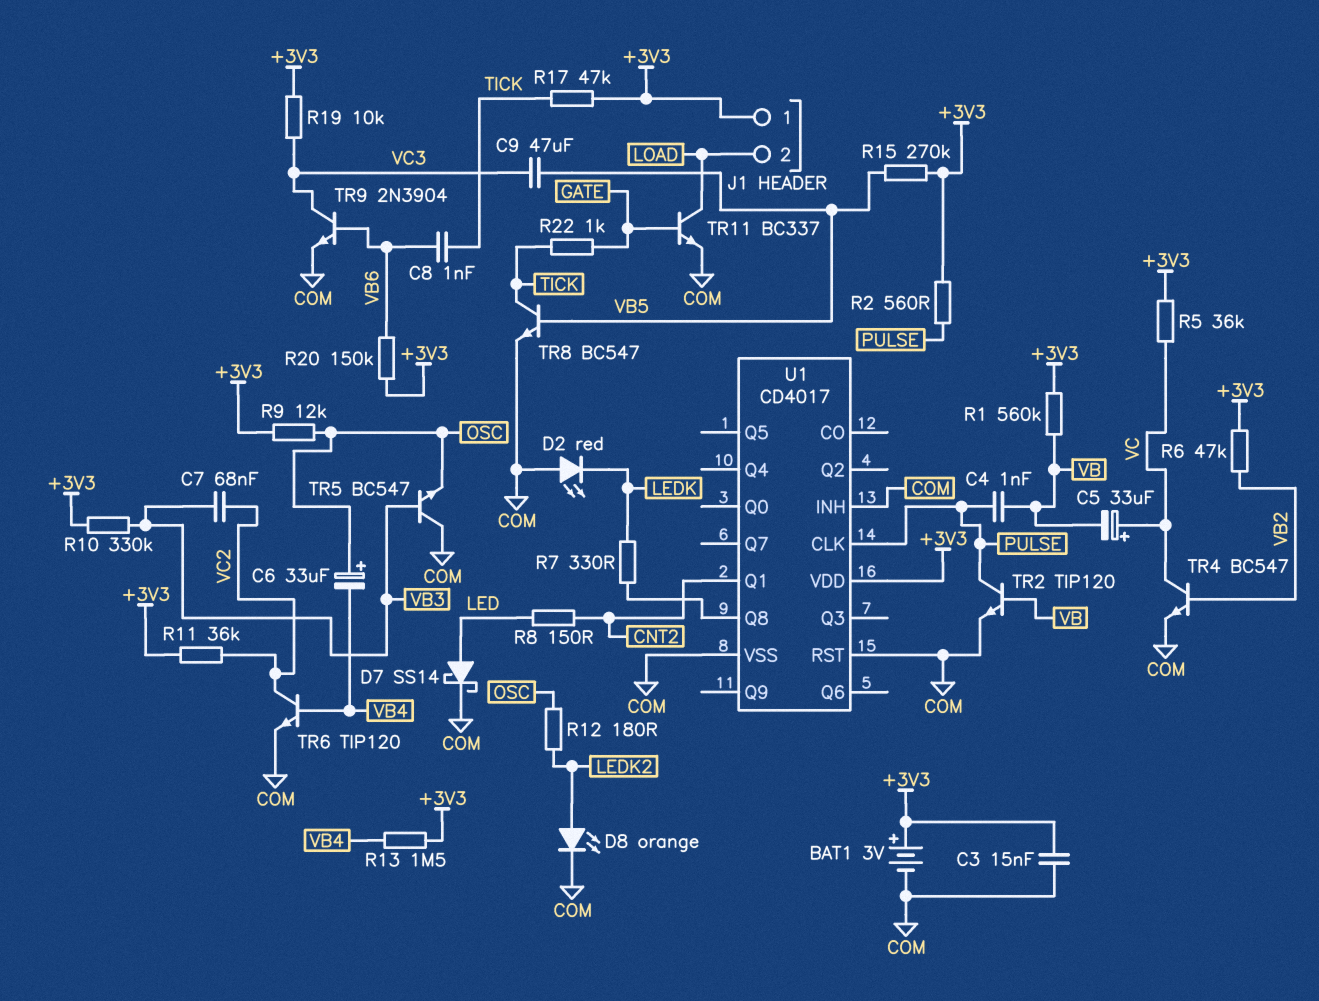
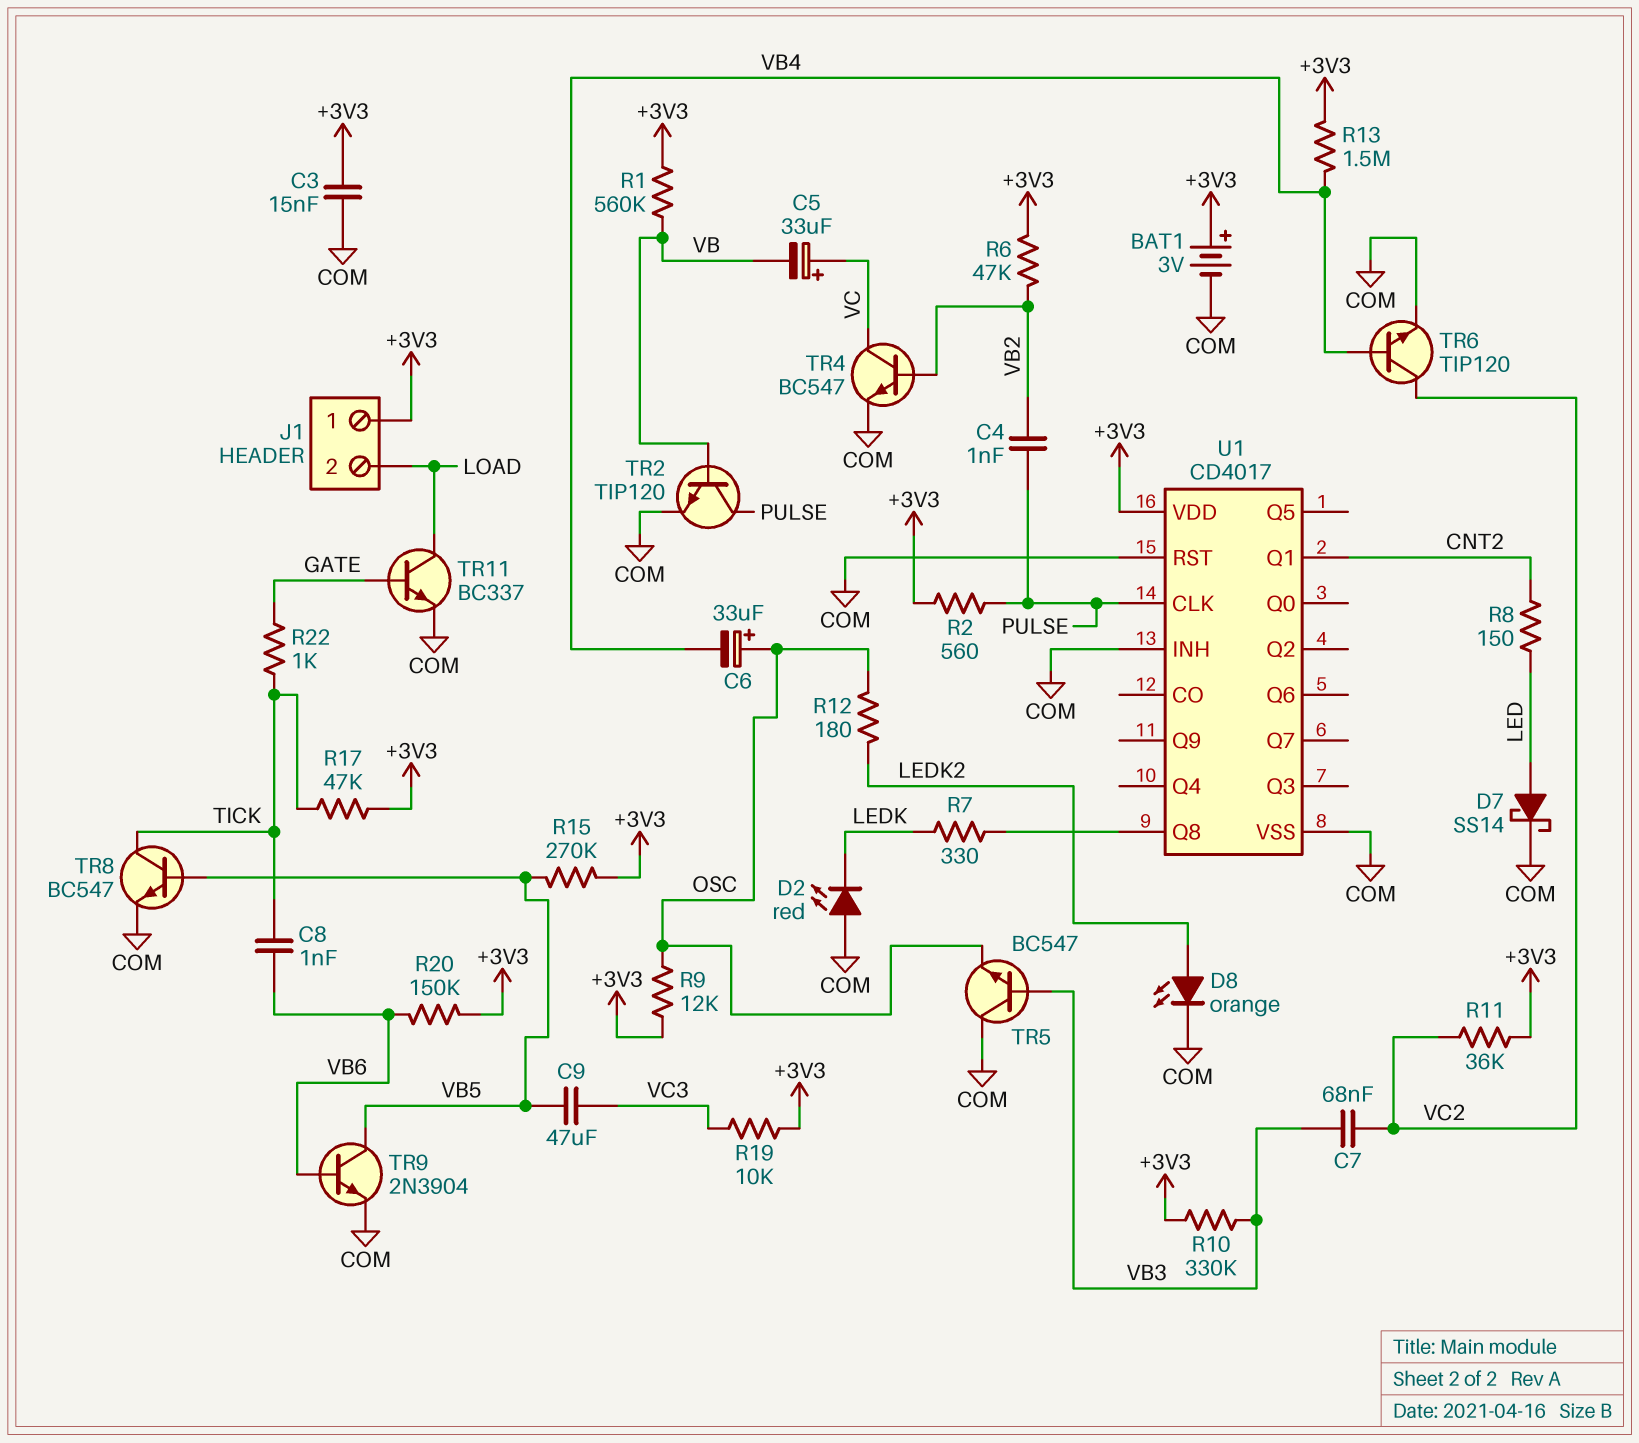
C4: 1nF (PULSE, VB) -> 1nF (PULSE, VB2)
R5: 36k (+3V3, VC) -> none
TR9: NPN 2N3904 (B VB6, C VC3, E COM) -> NPN 2N3904 (B VB6, C VB5, E COM)

